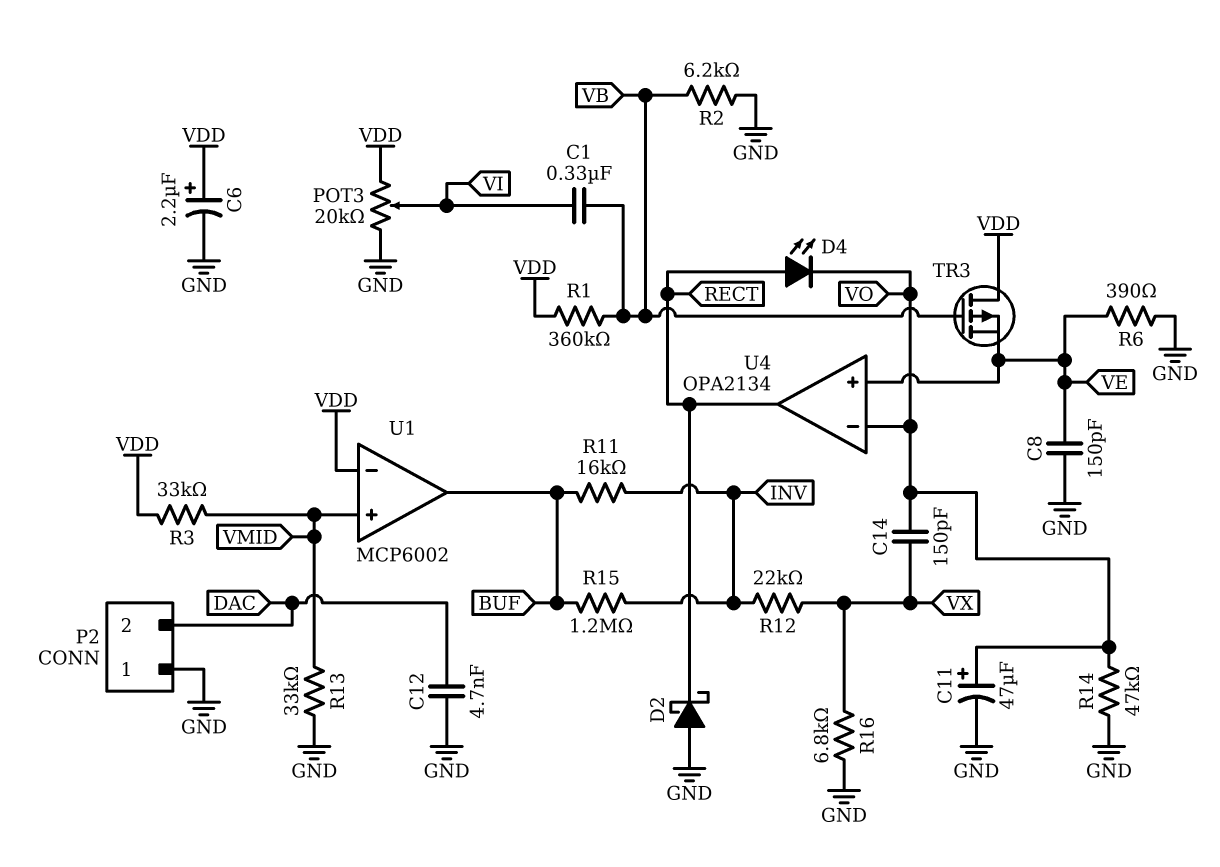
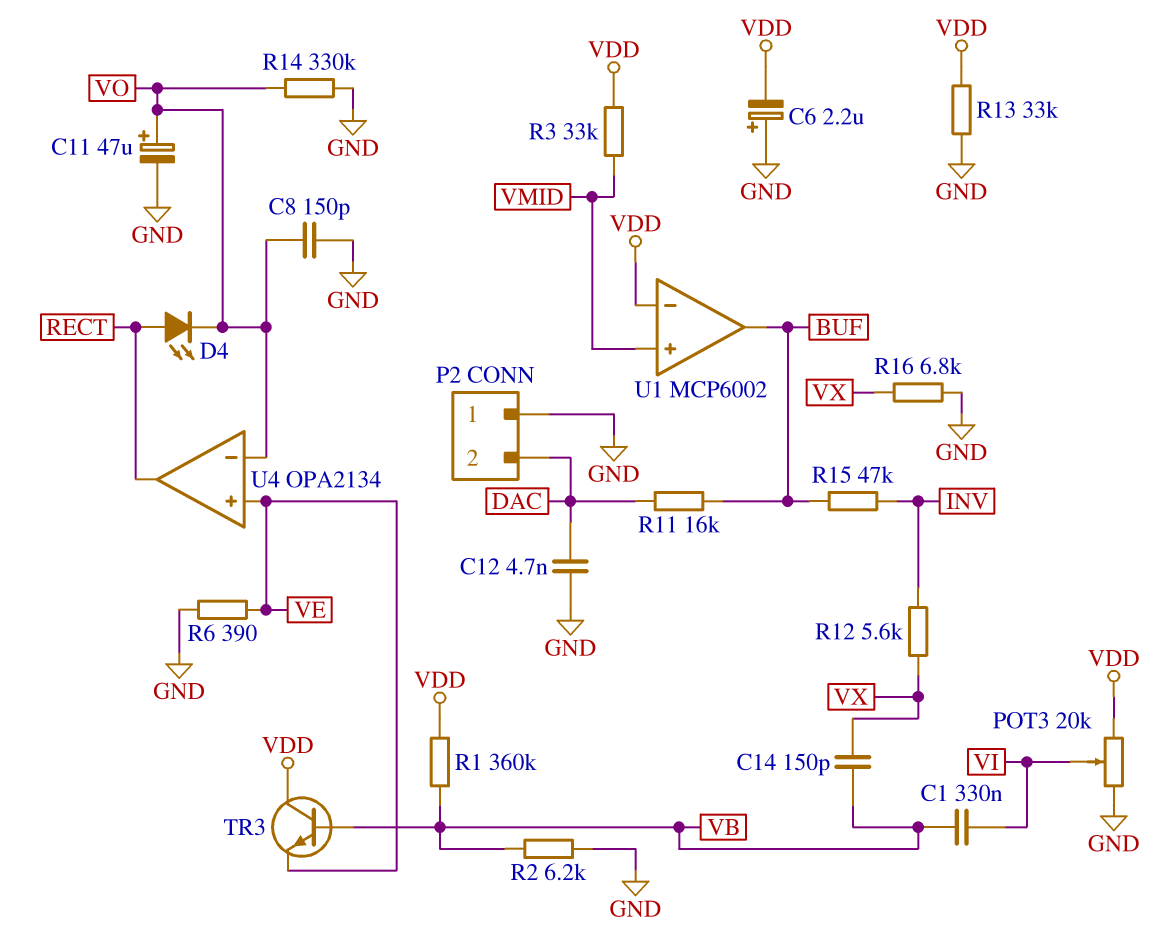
C6: 2.2uF (plus VDD, minus GND) -> 2.2uF (plus GND, minus VDD)
C8: 150pF (GND, VE) -> 150pF (GND, VO)
C14: 150pF (VO, VX) -> 150pF (VB, VX)
D2: schottky (A GND, K RECT) -> none
R11: 16k (BUF, INV) -> 16k (BUF, DAC)
R12: 22k (INV, VX) -> 5.6k (INV, VX)
R13: 33k (GND, VMID) -> 33k (GND, VDD)
R14: 47k (GND, VO) -> 330k (GND, VO)
R15: 1.2M (BUF, INV) -> 47k (BUF, INV)
TR3: PMOS (G VB, D VDD, S VE) -> NPN (B VB, C VDD, E VE)

